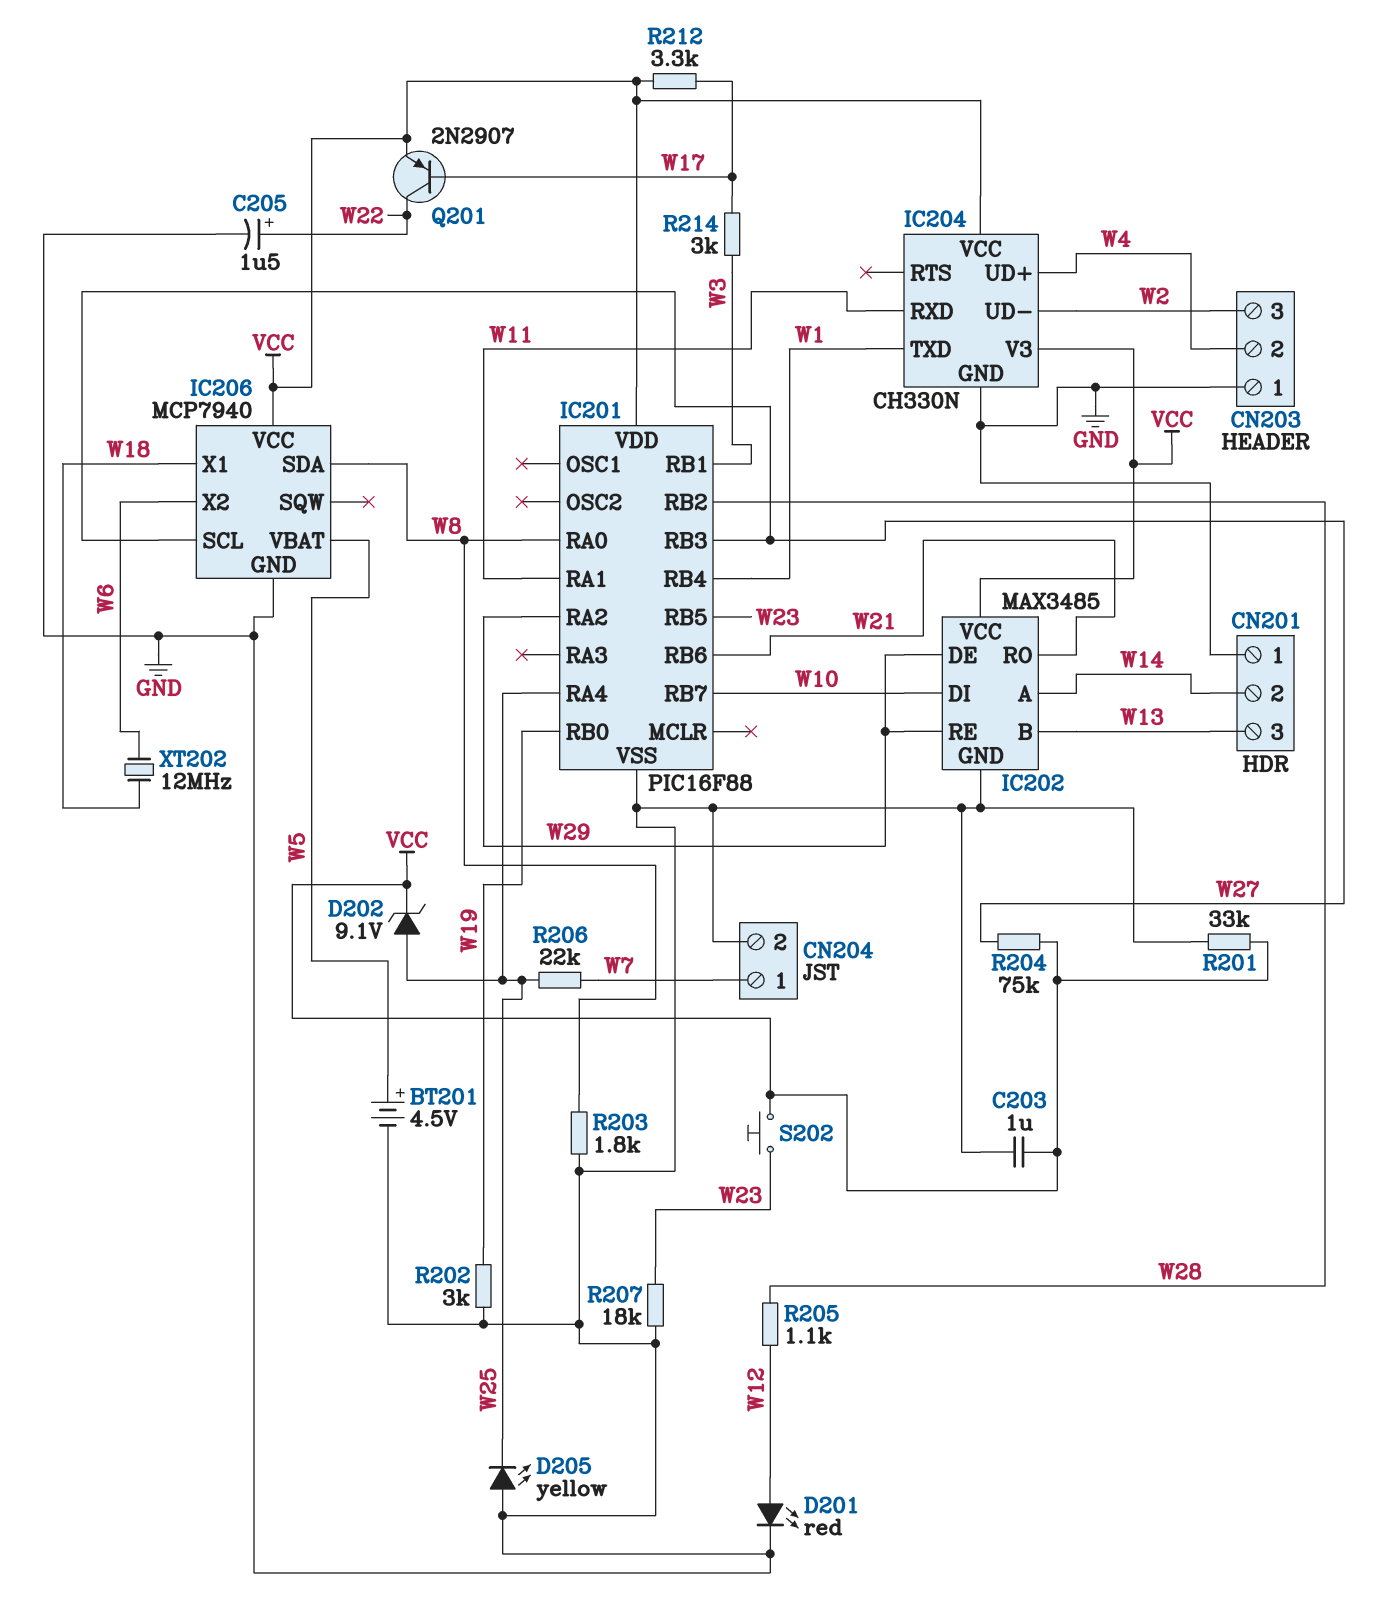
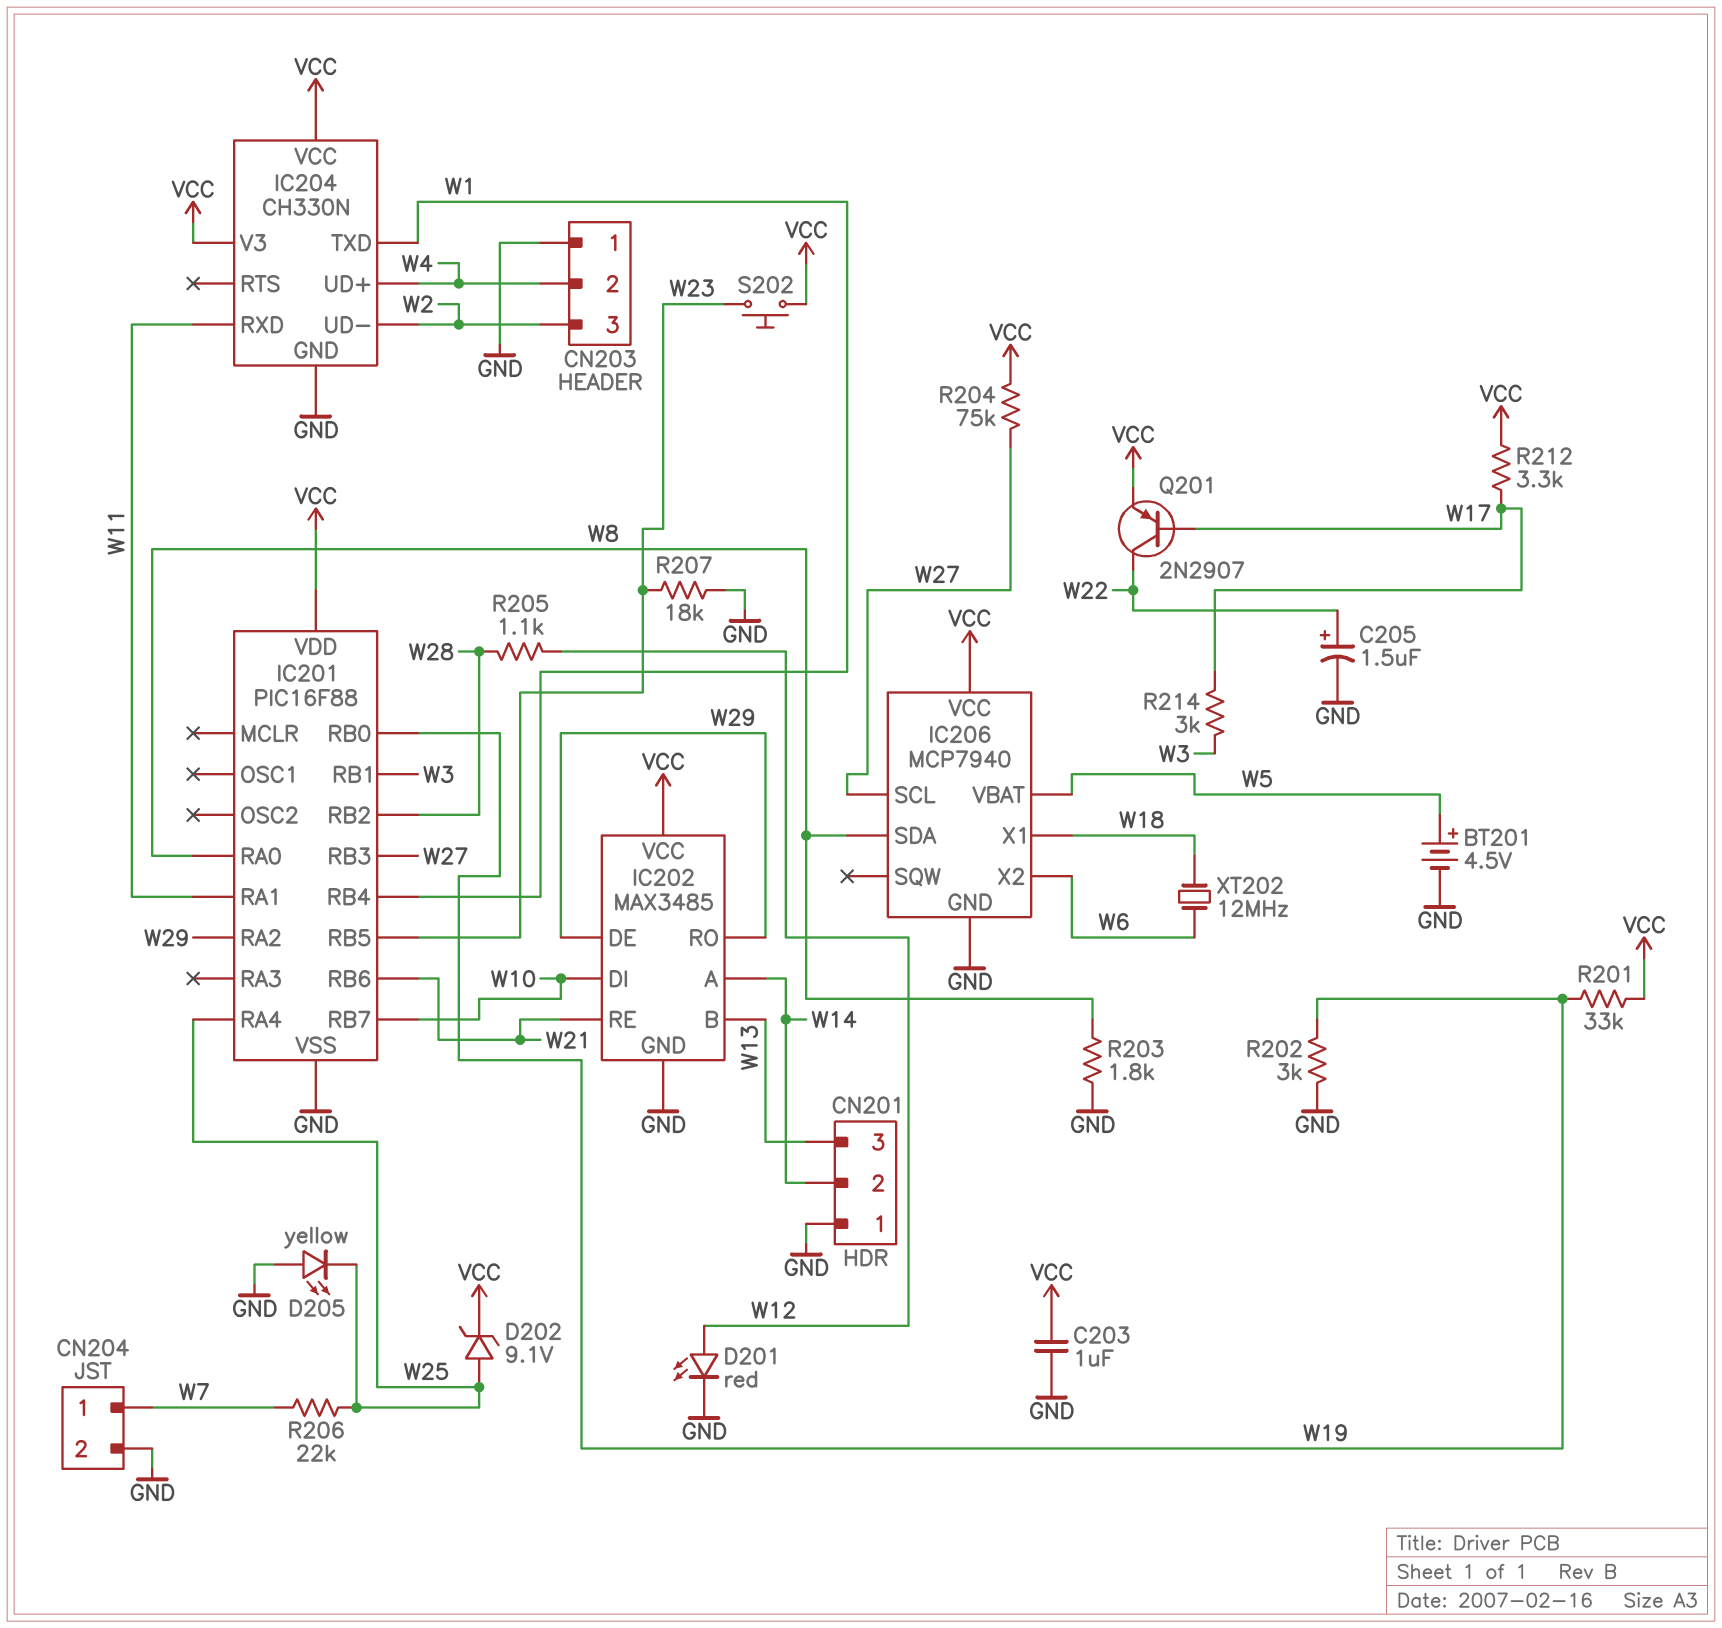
IC202 pin RE: W29 -> W21
IC202 pin RO: W21 -> W29
R201: 33k (GND, VCC) -> 33k (VCC, W19)

